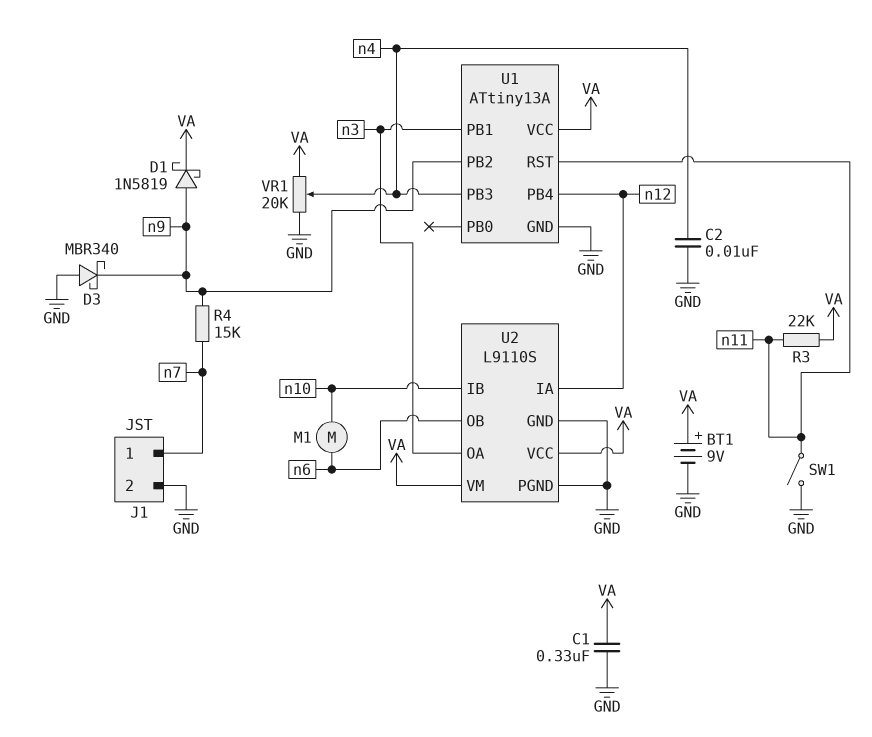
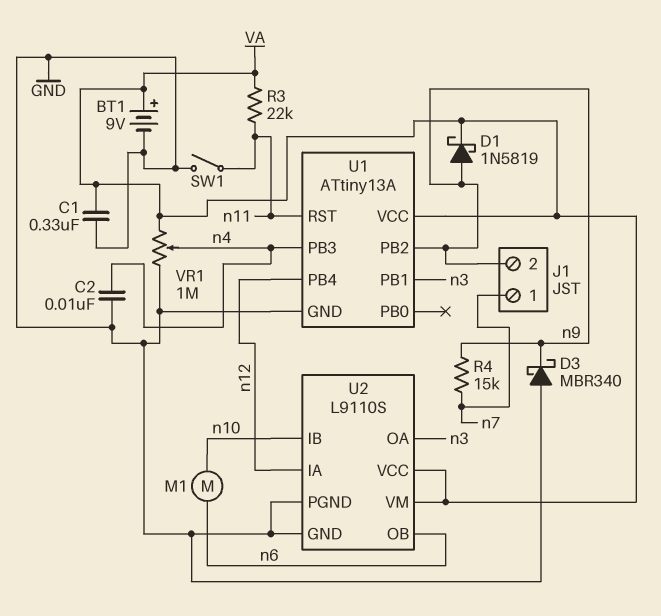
J1 pin 2: GND -> n9
VR1: 20k (GND, VA, wiper n4) -> 1M (GND, VA, wiper n4)

